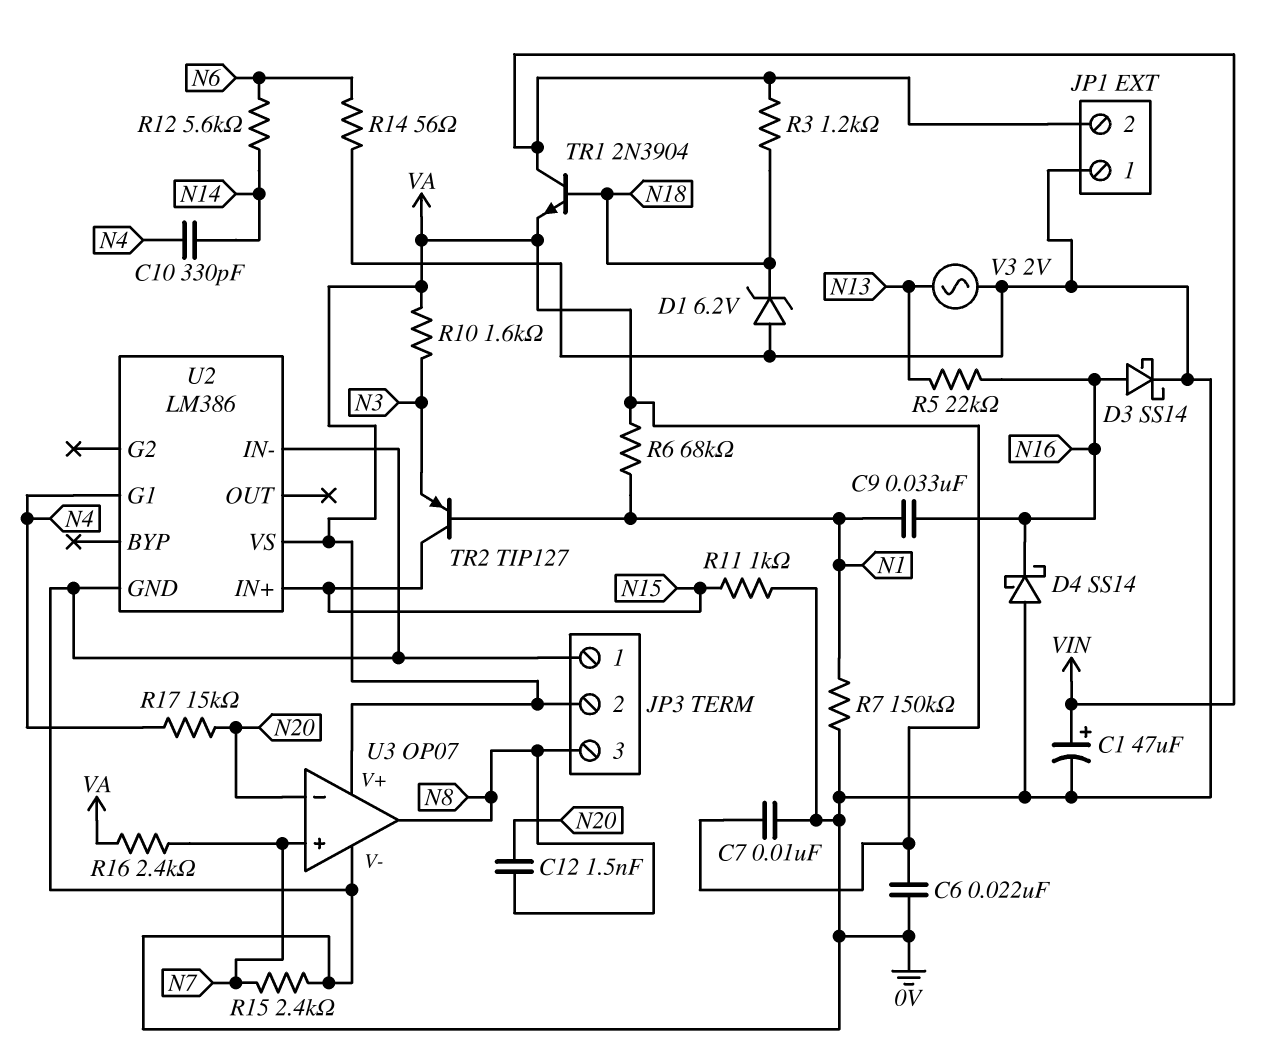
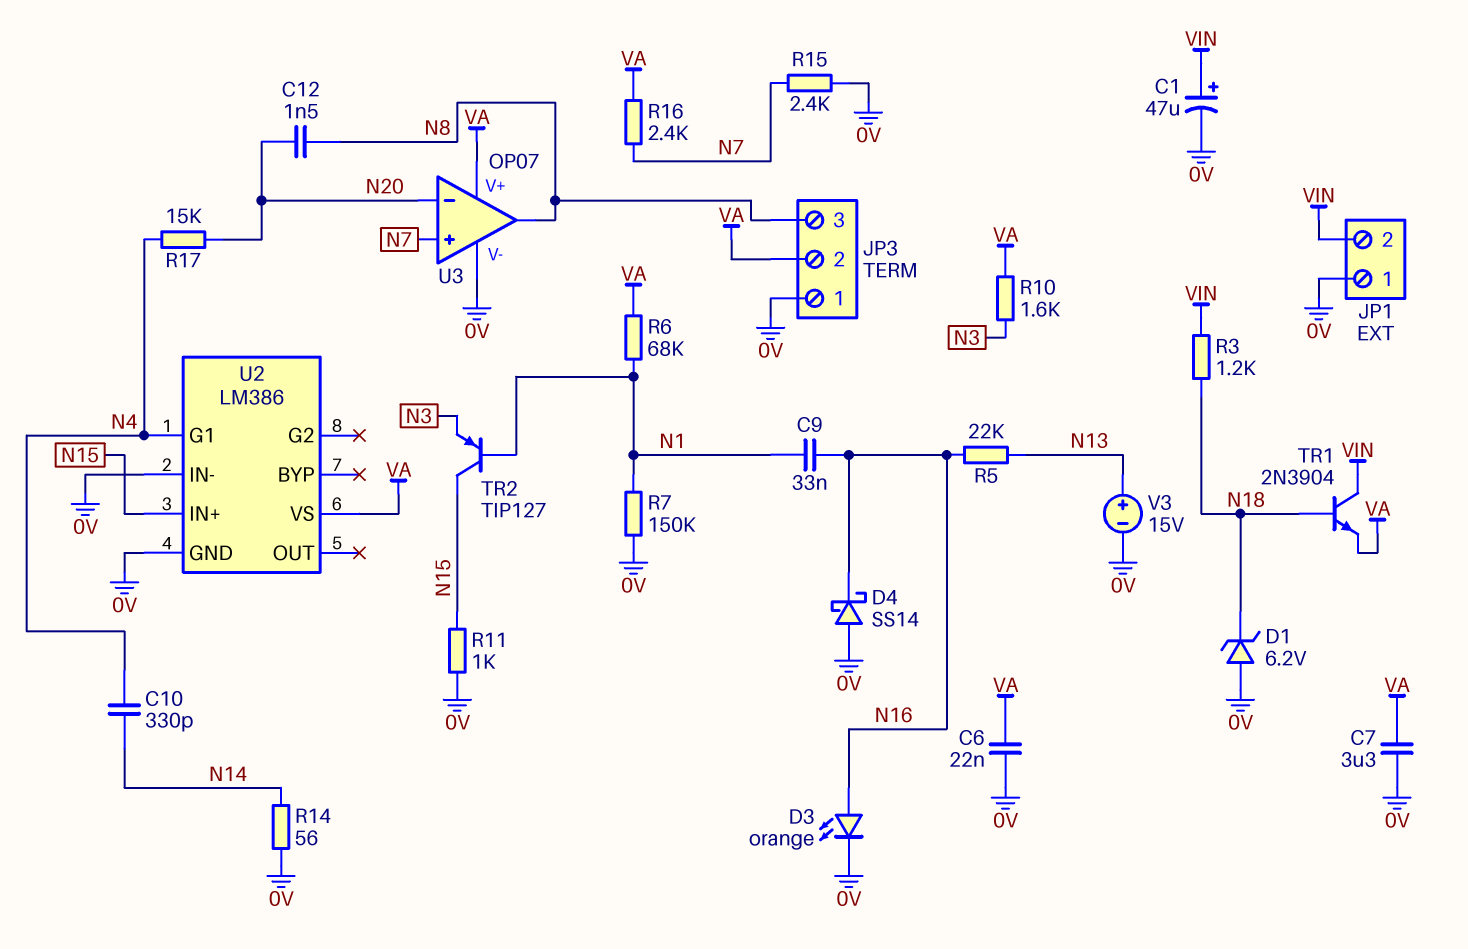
C7: 10nF (0V, VA) -> 3.3uF (0V, VA)
D3: schottky SS14 (A N16, K 0V) -> LED orange (A N16, K 0V)
R12: 5.6k (N6, N14) -> none
R14: 56 (0V, N6) -> 56 (0V, N14)
V3: AC 2V (0V, N13) -> 15V (plus N13, minus 0V)

